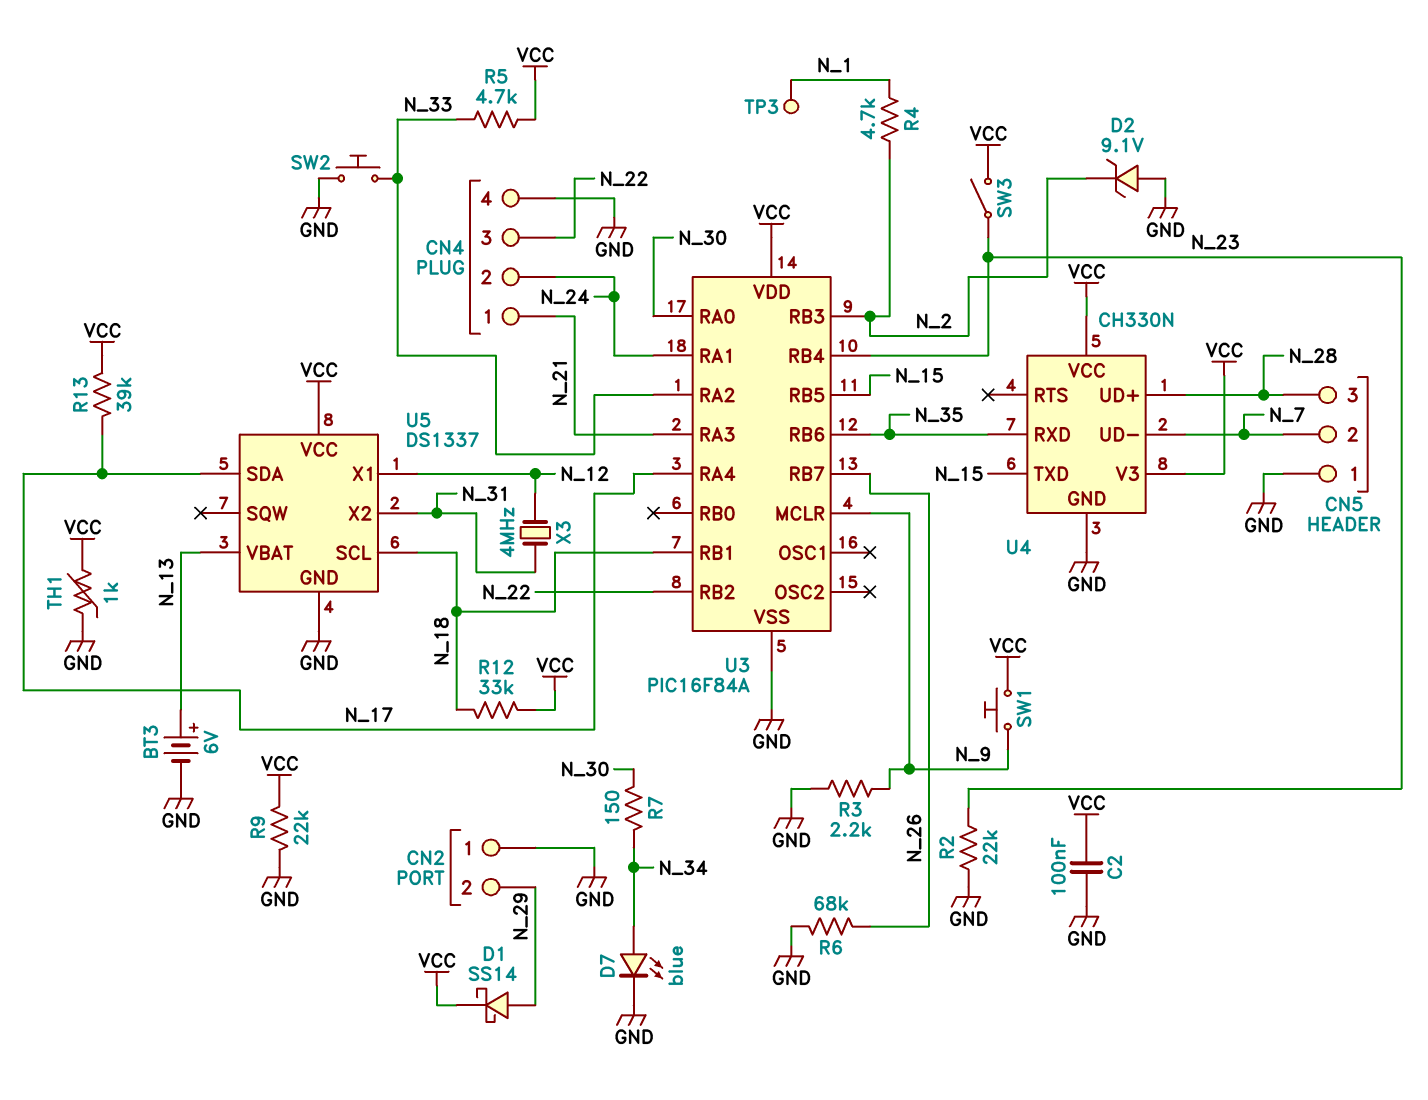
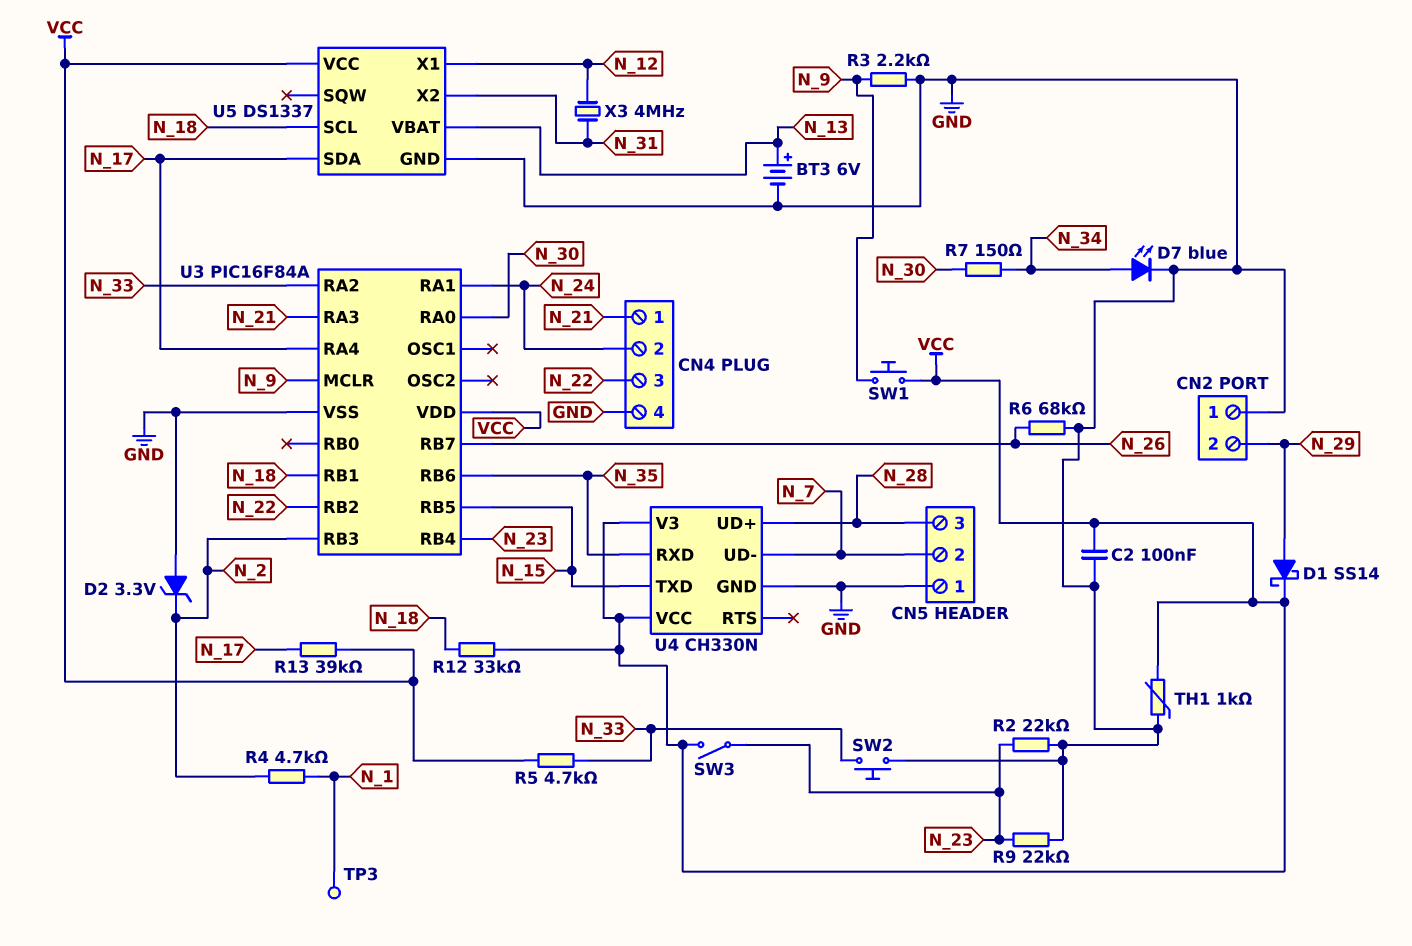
D2: zener 9.1V (A GND, K N_2) -> zener 3.3V (A GND, K N_2)
R9: 22k (GND, VCC) -> 22k (GND, N_23)

